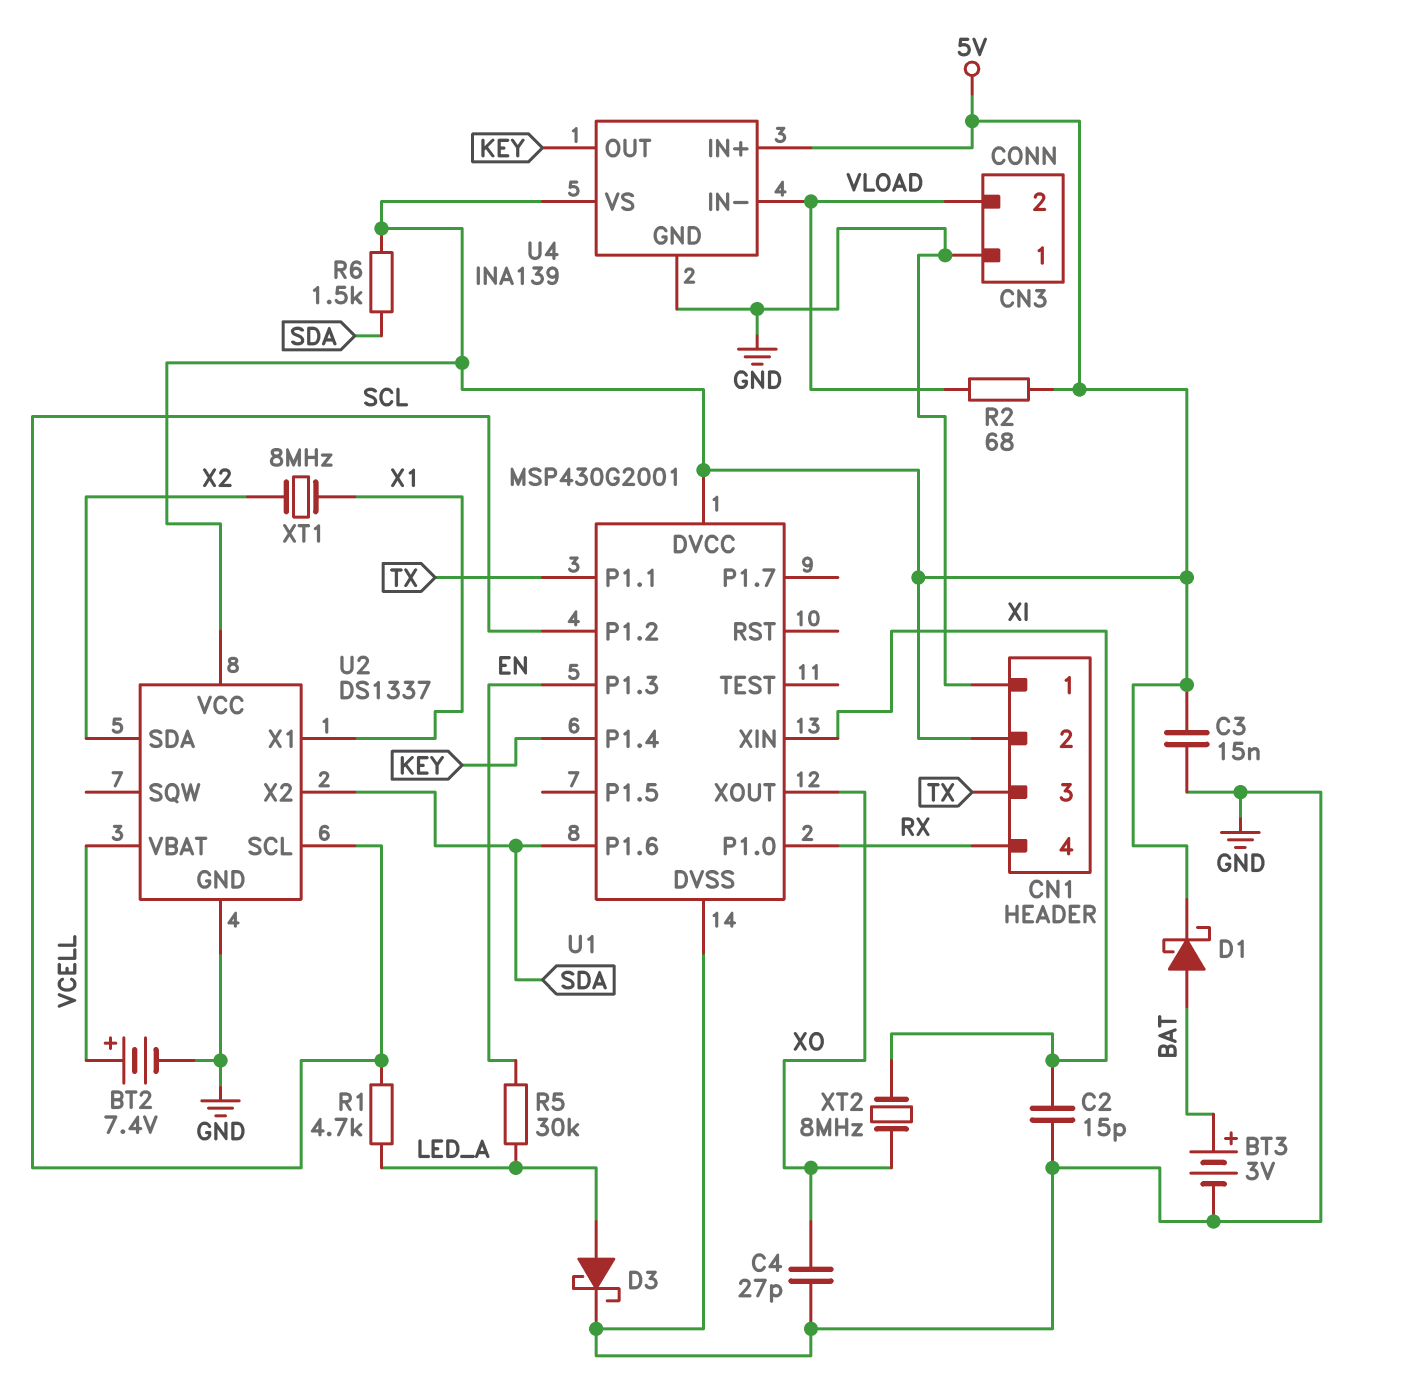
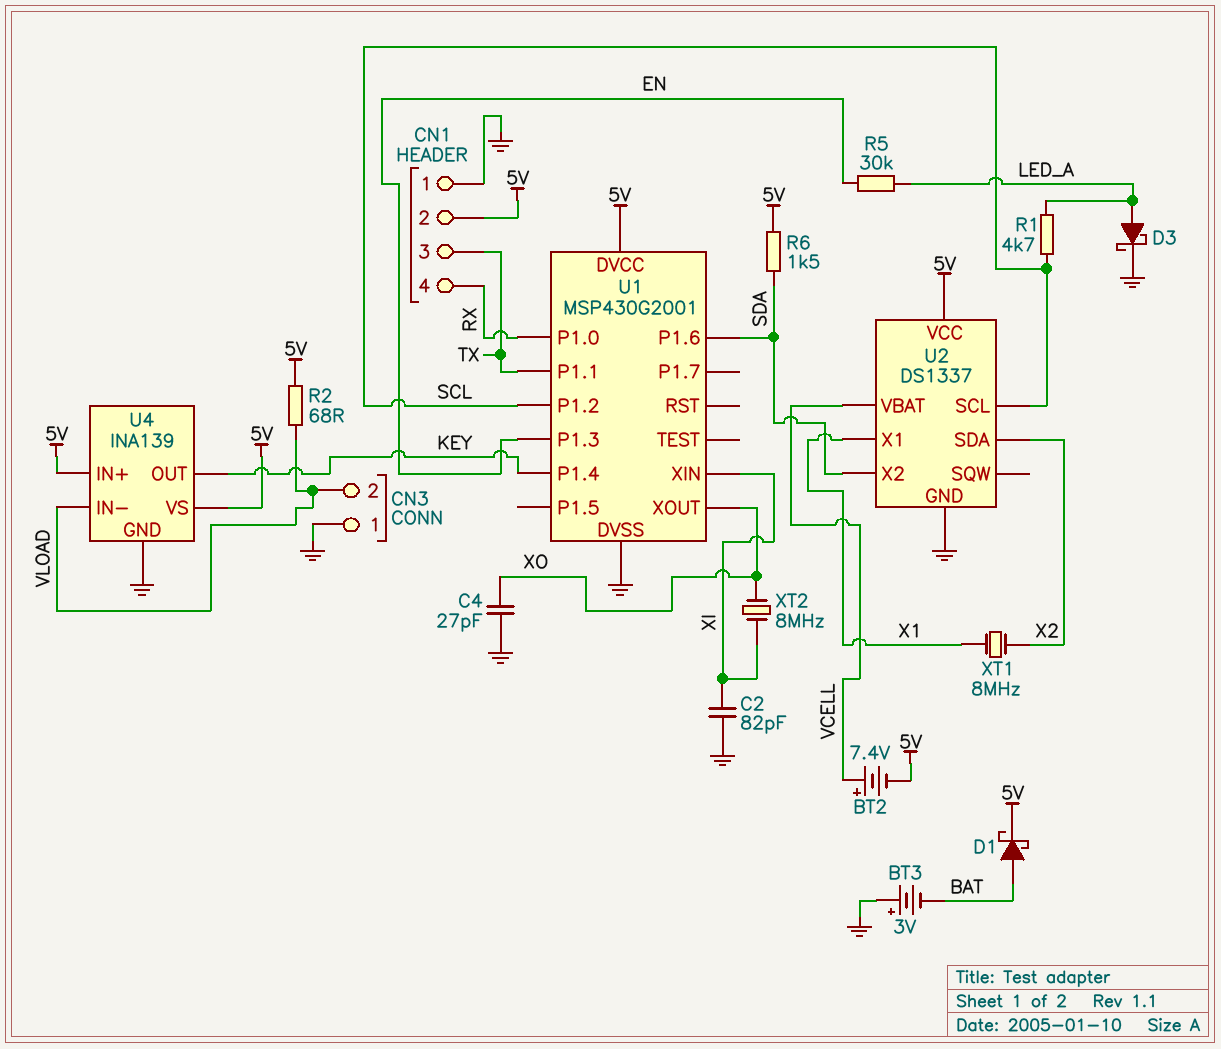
BT2: 7.4V (plus VCELL, minus GND) -> 7.4V (plus VCELL, minus 5V)
BT3: 3V (plus BAT, minus GND) -> 3V (plus GND, minus BAT)
C2: 15pF (GND, XI) -> 82pF (GND, XI)
C3: 15nF (5V, GND) -> none

